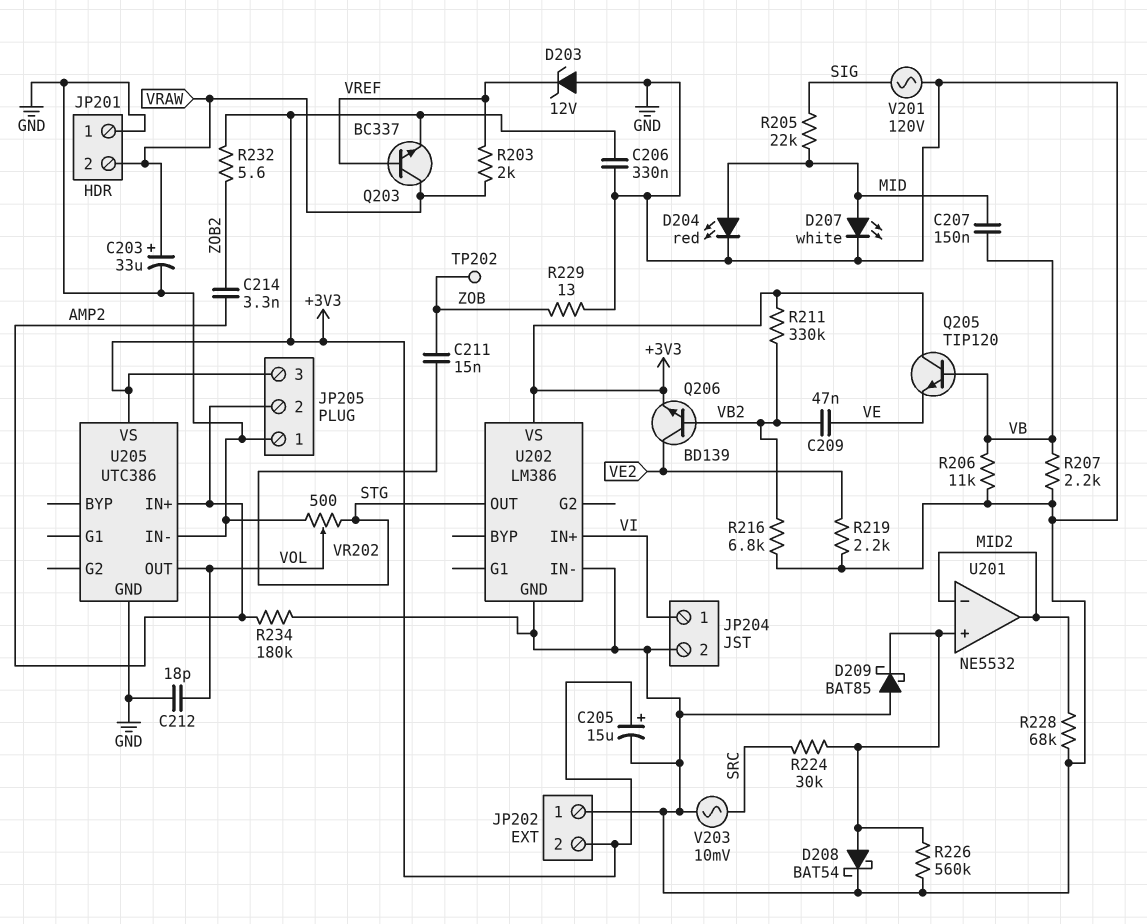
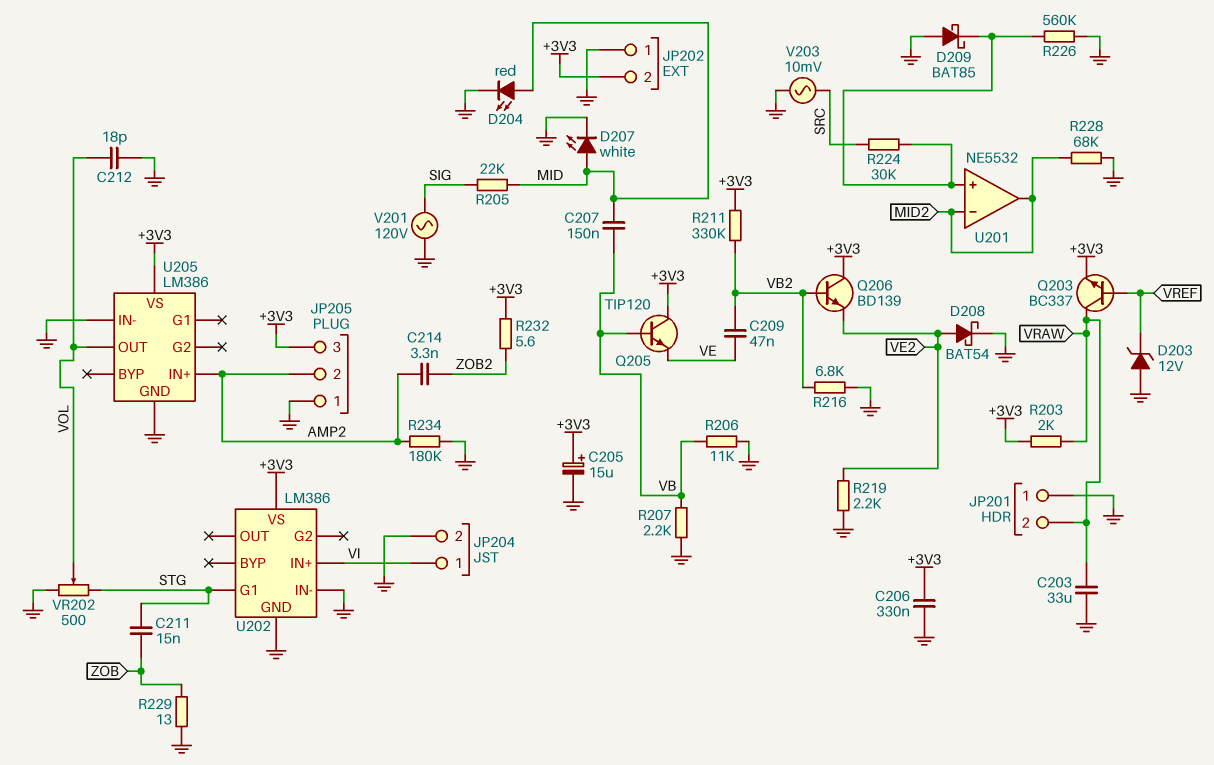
C203: 33uF (plus VRAW, minus GND) -> 33uF (GND, VRAW)
D208: schottky BAT54 (A U201/in+, K GND) -> schottky BAT54 (A VE2, K GND)
Q206: NPN BD139 (B VB2, C VE2, E +3V3) -> NPN BD139 (B VB2, C +3V3, E VE2)
R203: 2k (VRAW, VREF) -> 2k (+3V3, VRAW)
TP202: test point (ZOB) -> none
U202 pin G1: none -> STG
U202 pin OUT: STG -> none
U205: UTC386 -> LM386

